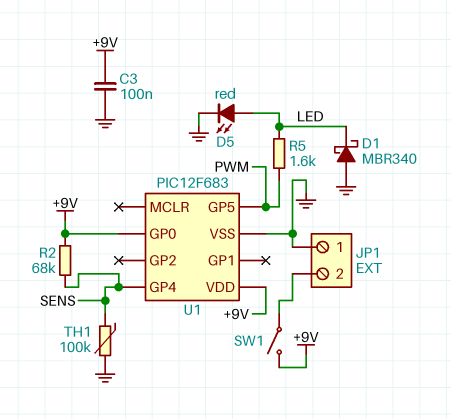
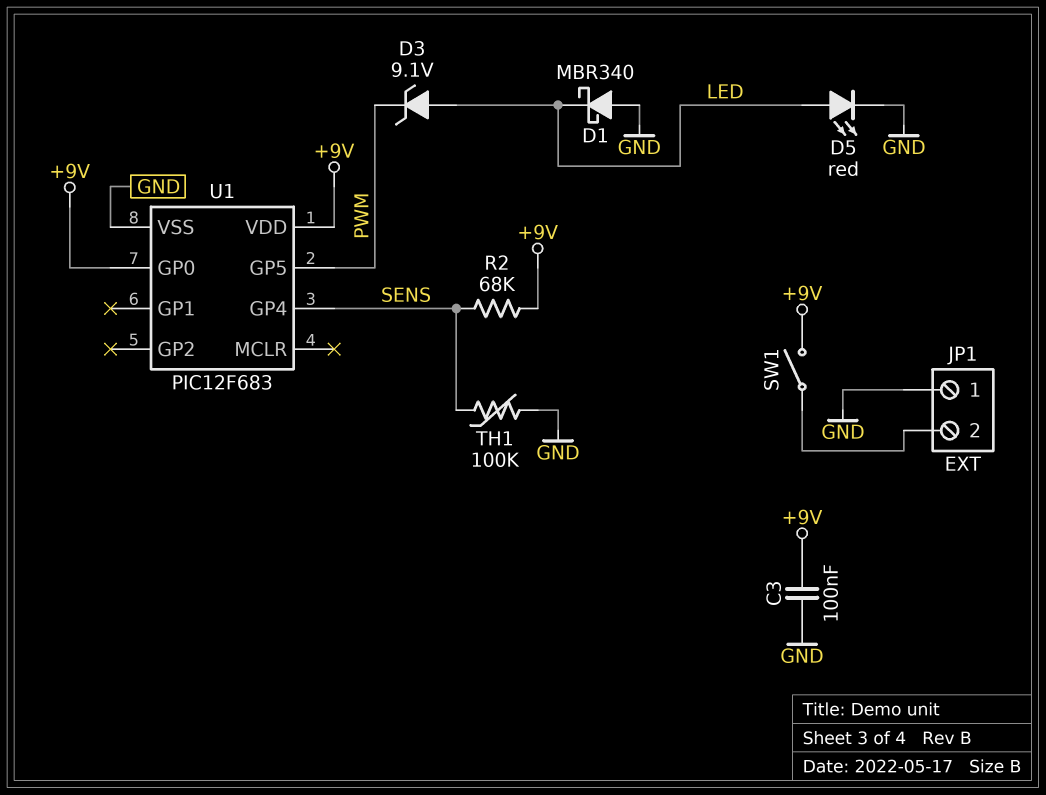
D3: none -> zener 9.1V (A LED, K PWM)
R5: 1.6k (LED, PWM) -> none

